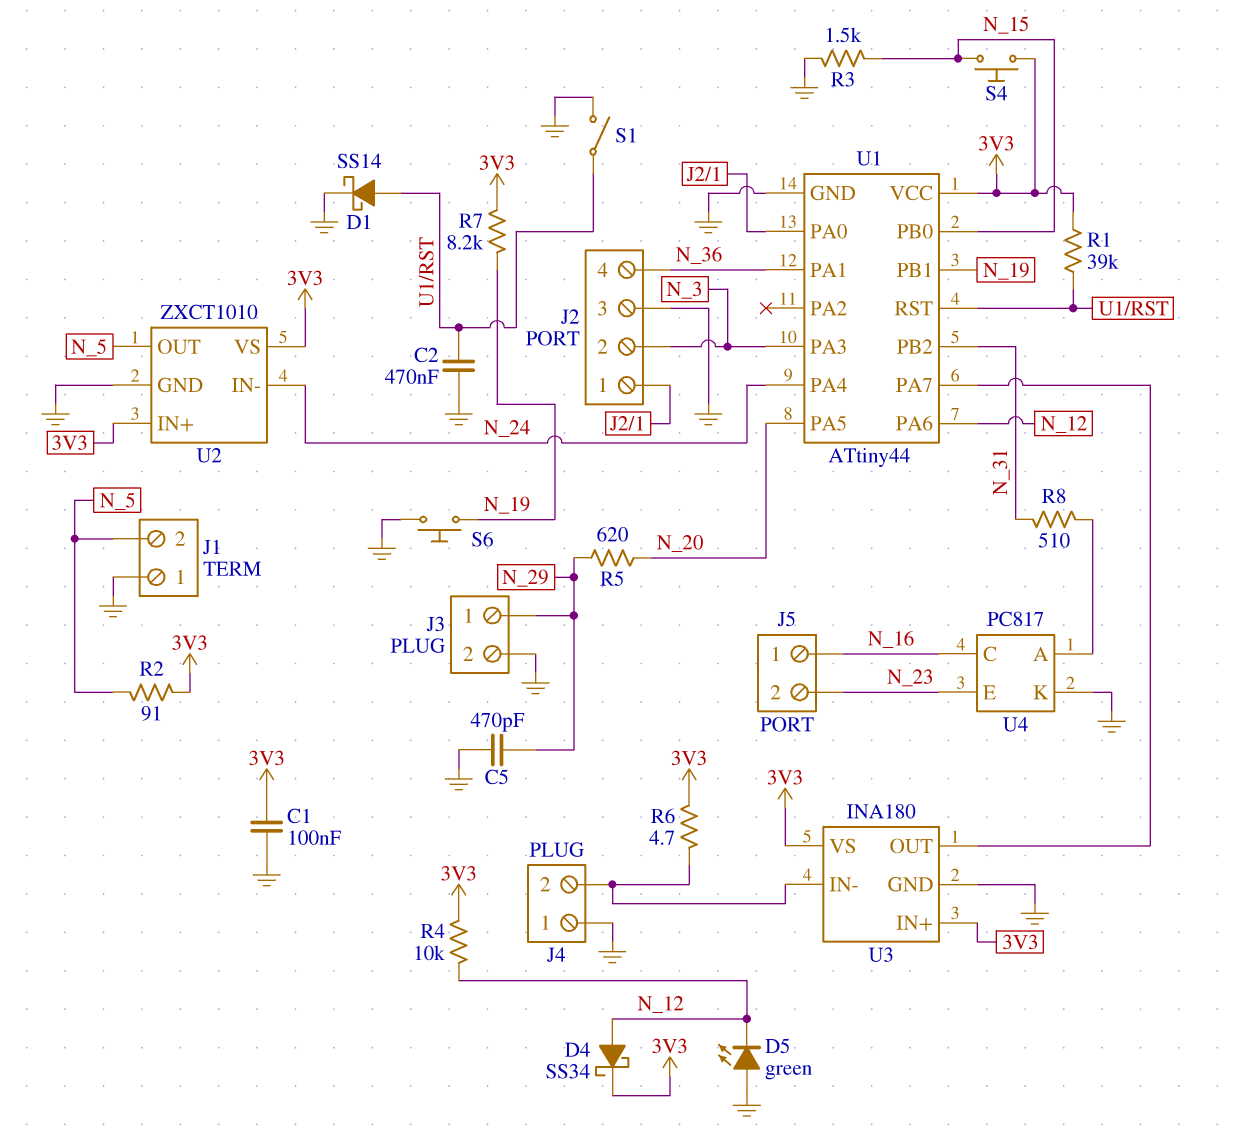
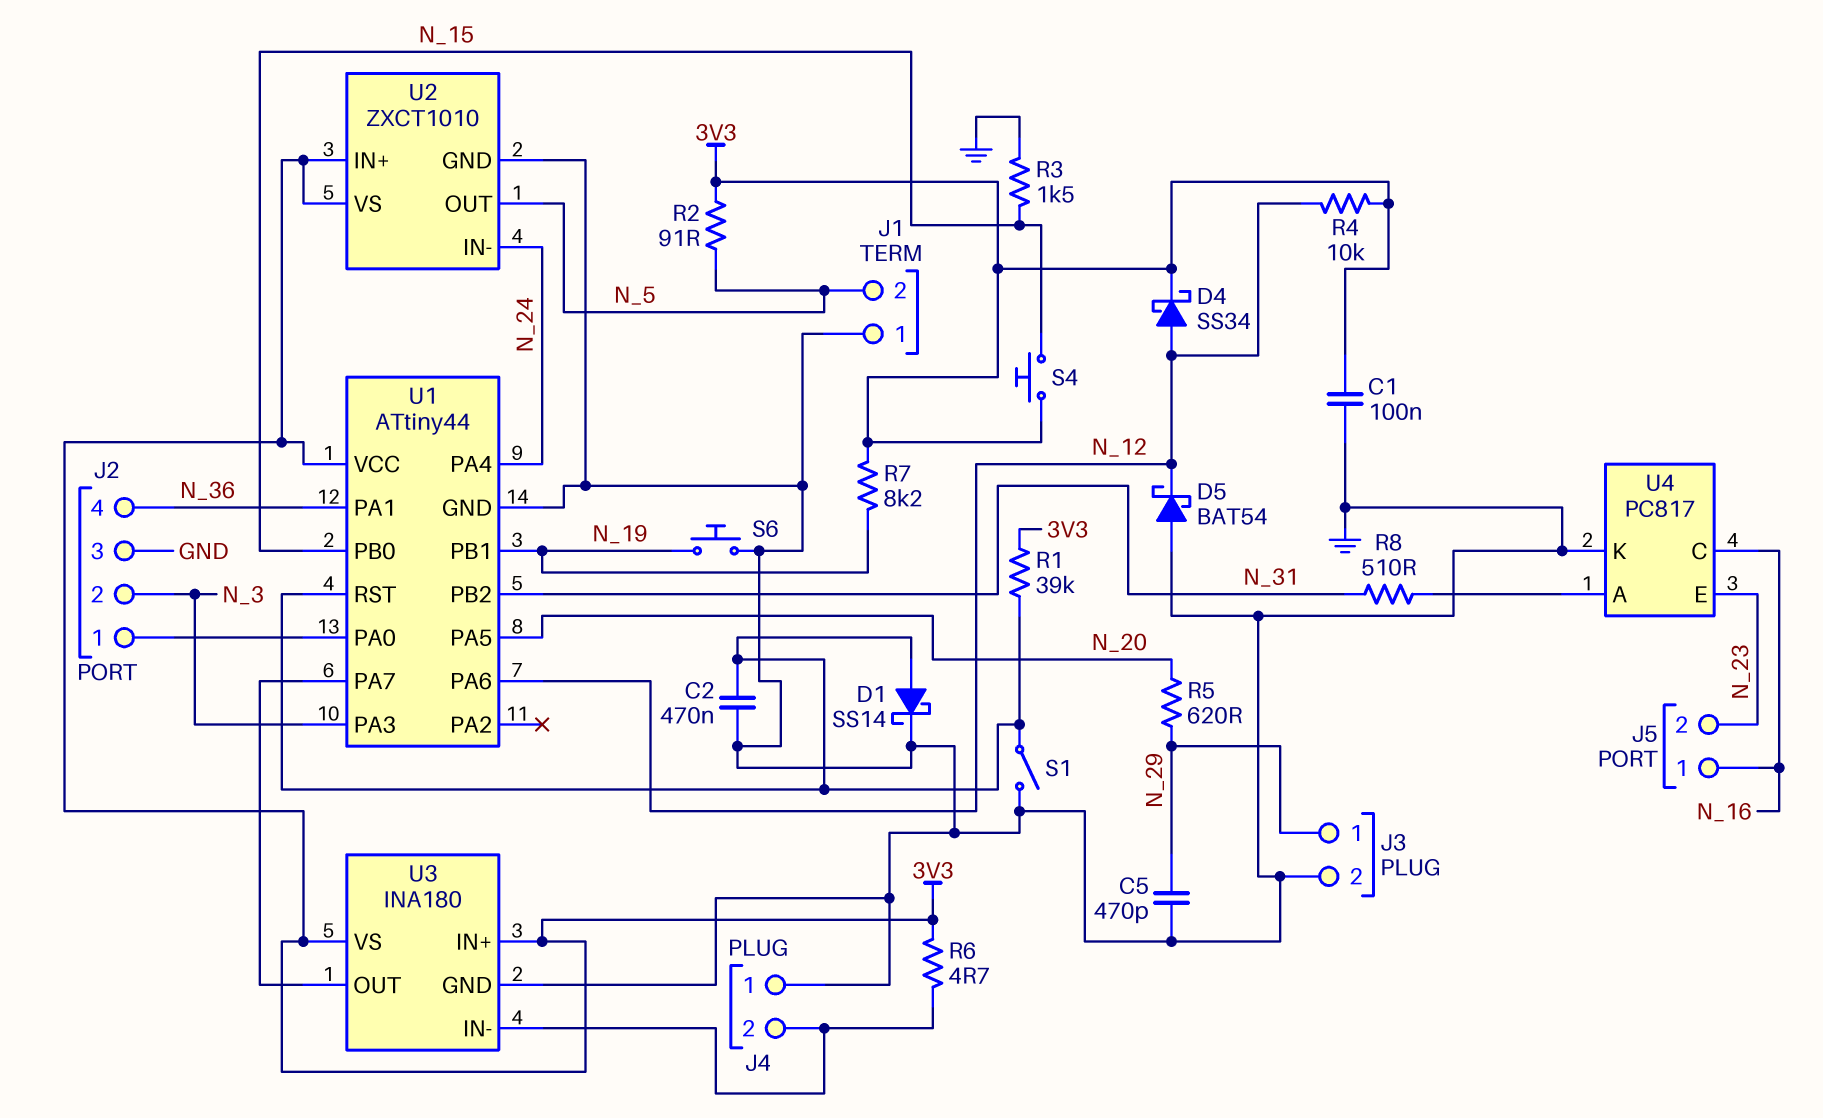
D5: LED green (A GND, K N_12) -> schottky BAT54 (A GND, K N_12)

